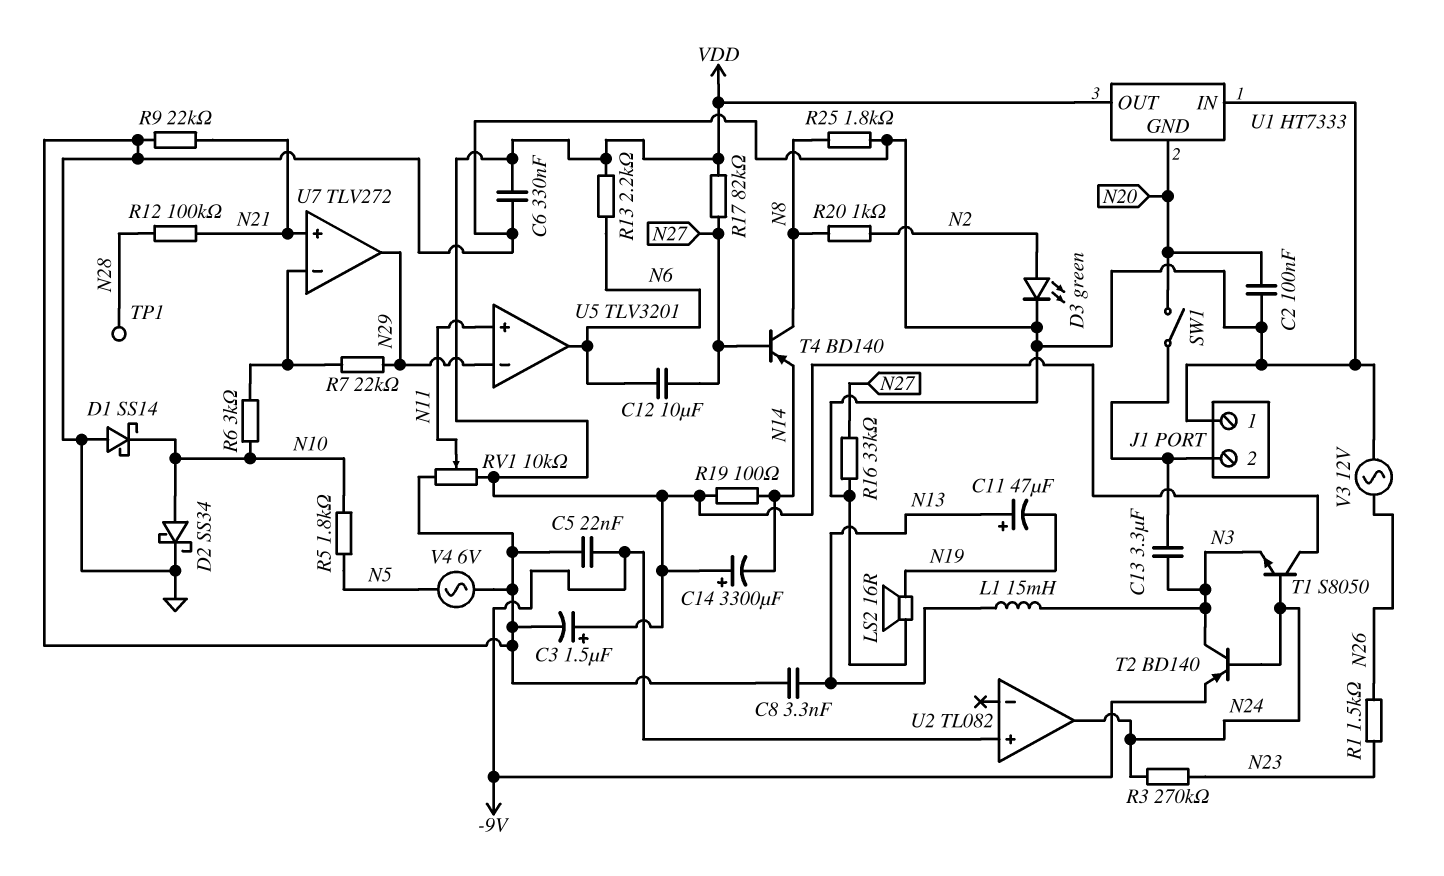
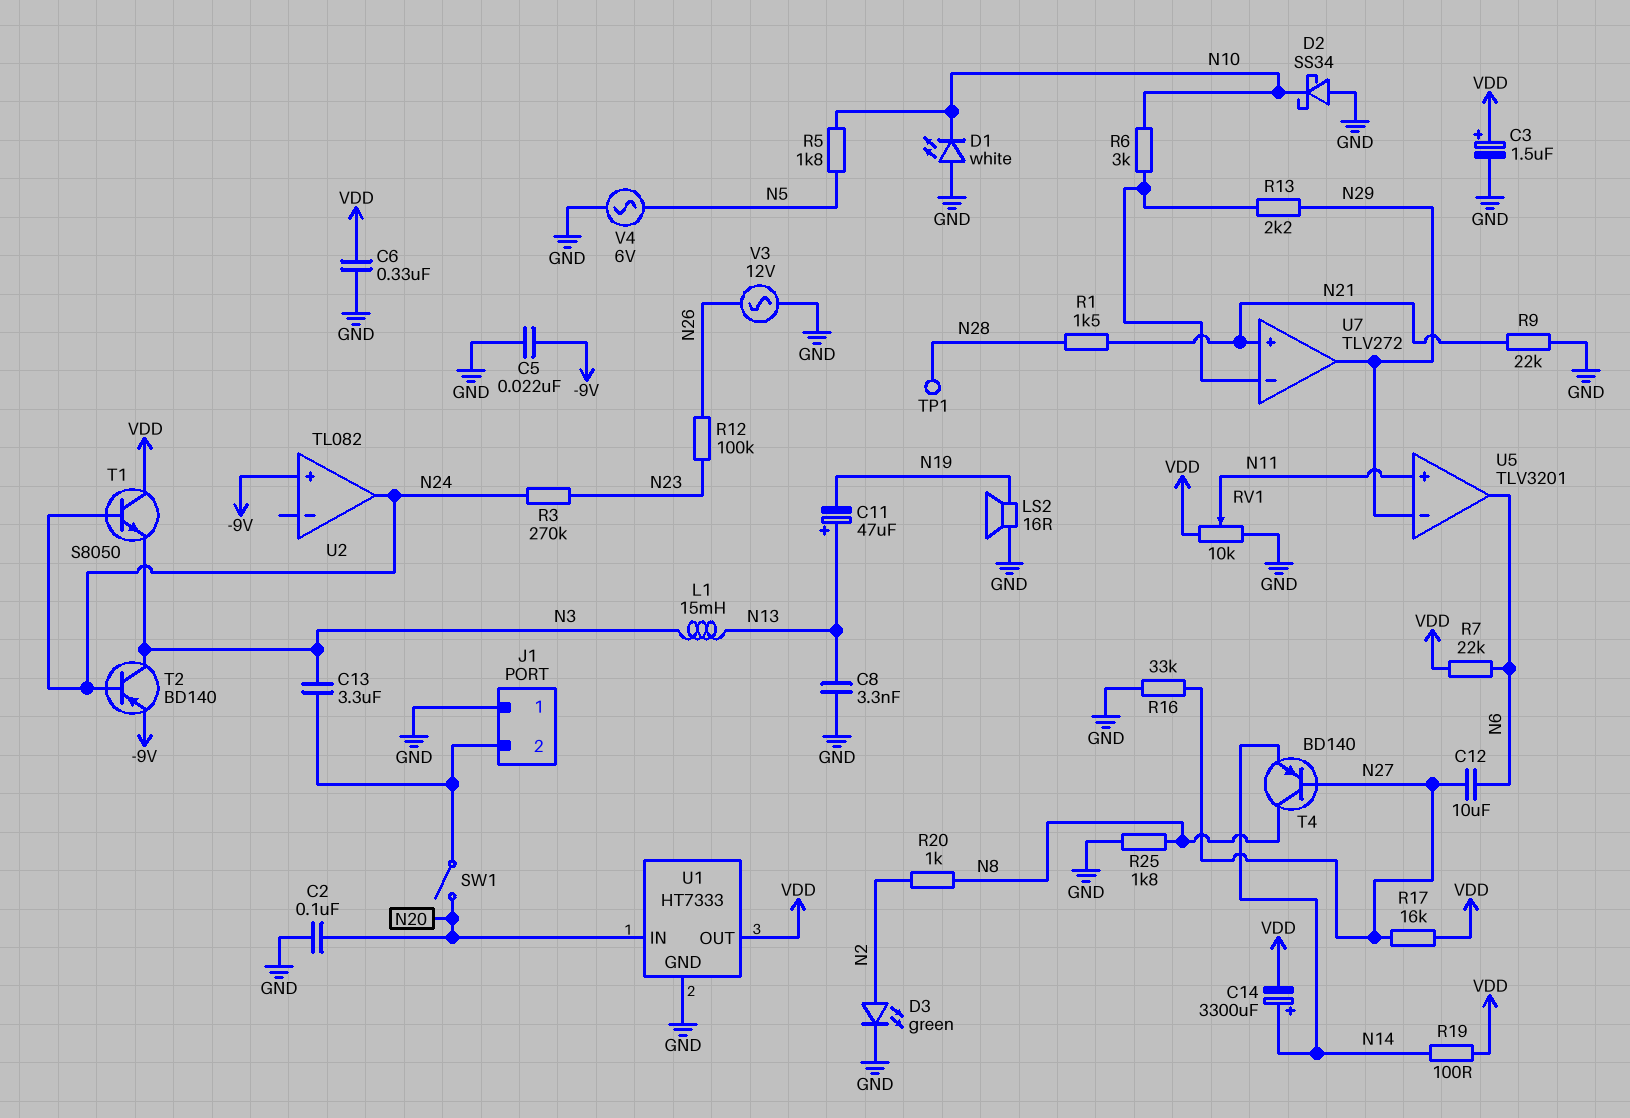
C14: 3300uF (plus VDD, minus N14) -> 3300uF (plus N14, minus VDD)
D1: schottky SS14 (A GND, K N10) -> LED white (A GND, K N10)
D2: schottky SS34 (A N10, K GND) -> schottky SS34 (A GND, K N10)
R1: 1.5k (N23, N26) -> 1.5k (N21, N28)
R7: 22k (N29, U7/in-) -> 22k (N6, VDD)
R12: 100k (N21, N28) -> 100k (N23, N26)
R13: 2.2k (N6, VDD) -> 2.2k (N29, U7/in-)
R17: 82k (N27, VDD) -> 16k (N27, VDD)
U1 pin GND: N20 -> GND
U1 pin IN: GND -> N20

